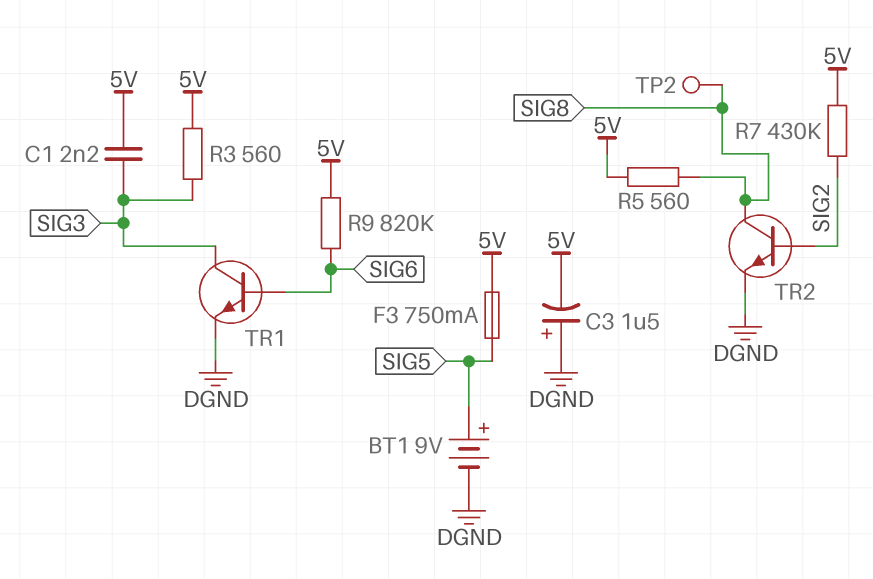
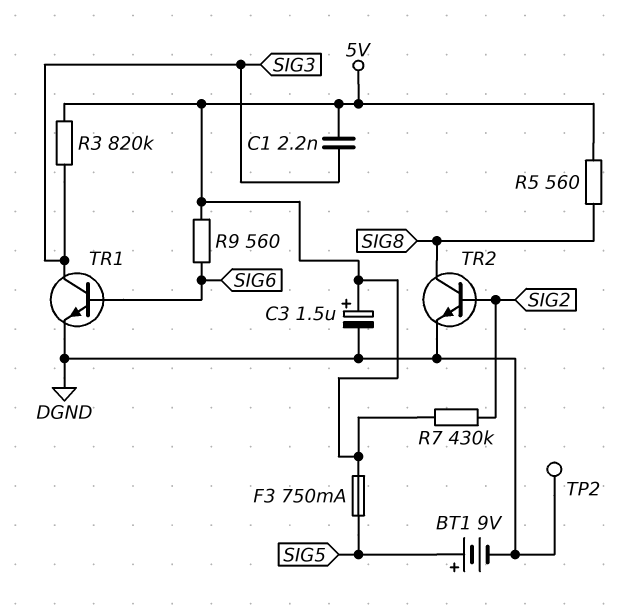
C3: 1.5uF (plus DGND, minus 5V) -> 1.5uF (plus 5V, minus DGND)
R3: 560 (5V, SIG3) -> 820k (5V, SIG3)
R9: 820k (5V, SIG6) -> 560 (5V, SIG6)
TP2: test point (SIG8) -> test point (DGND)

